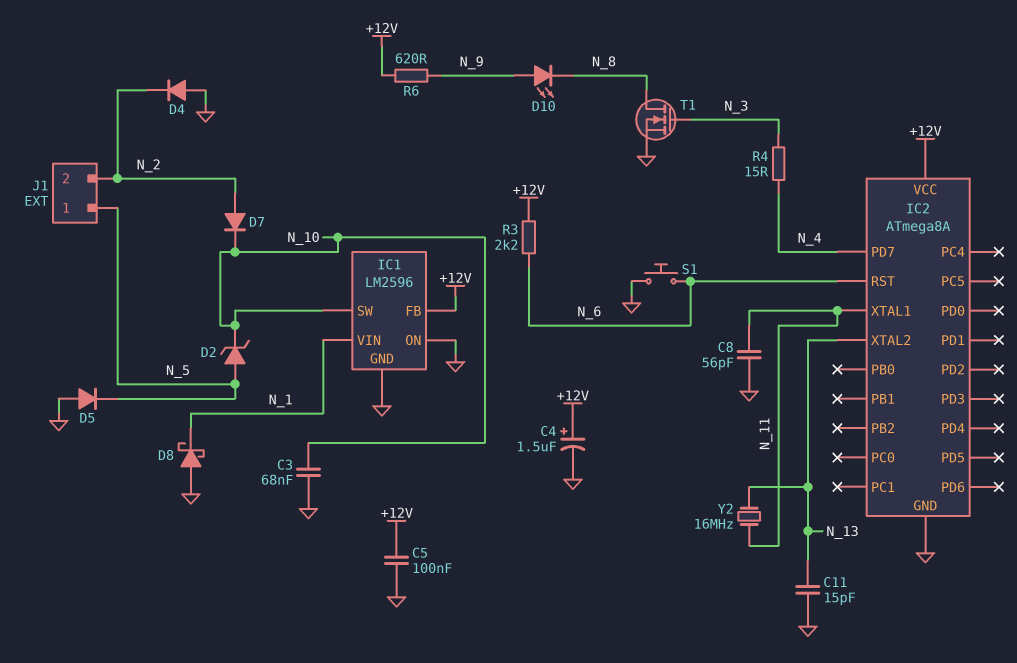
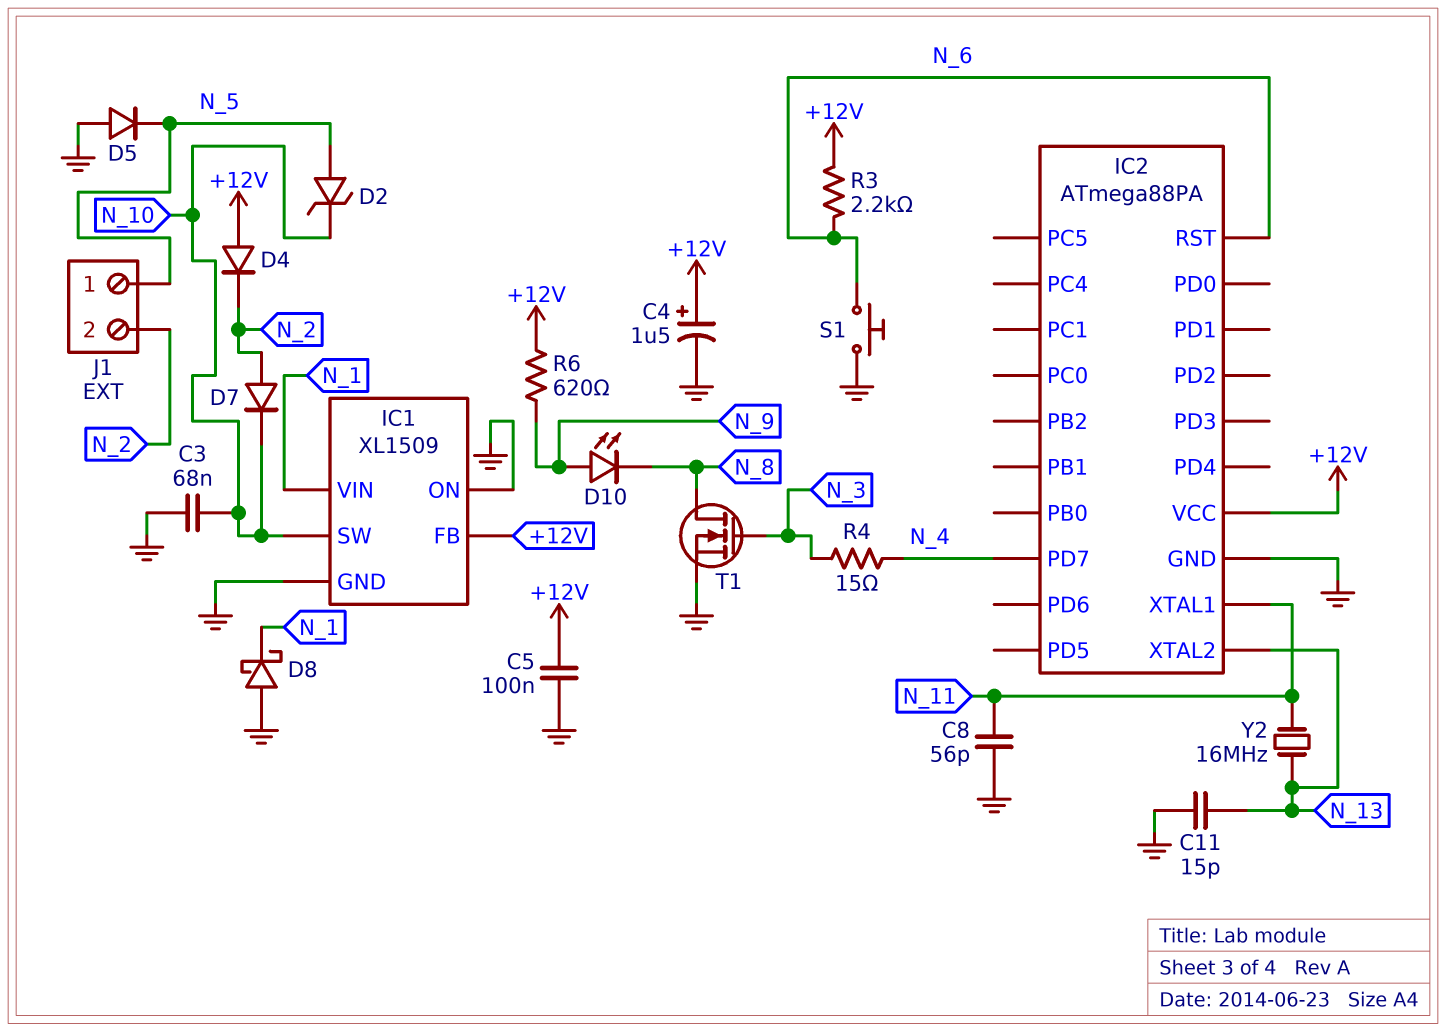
D4: diode (A GND, K N_2) -> diode (A +12V, K N_2)
IC1: LM2596 -> XL1509
IC2: ATmega8A -> ATmega88PA

